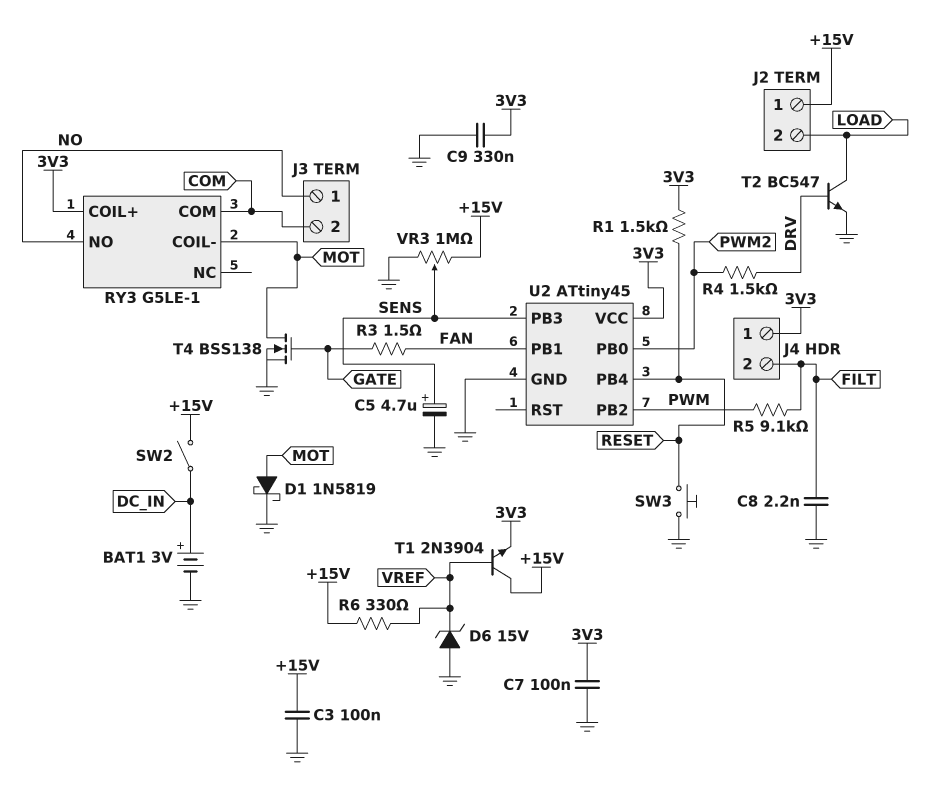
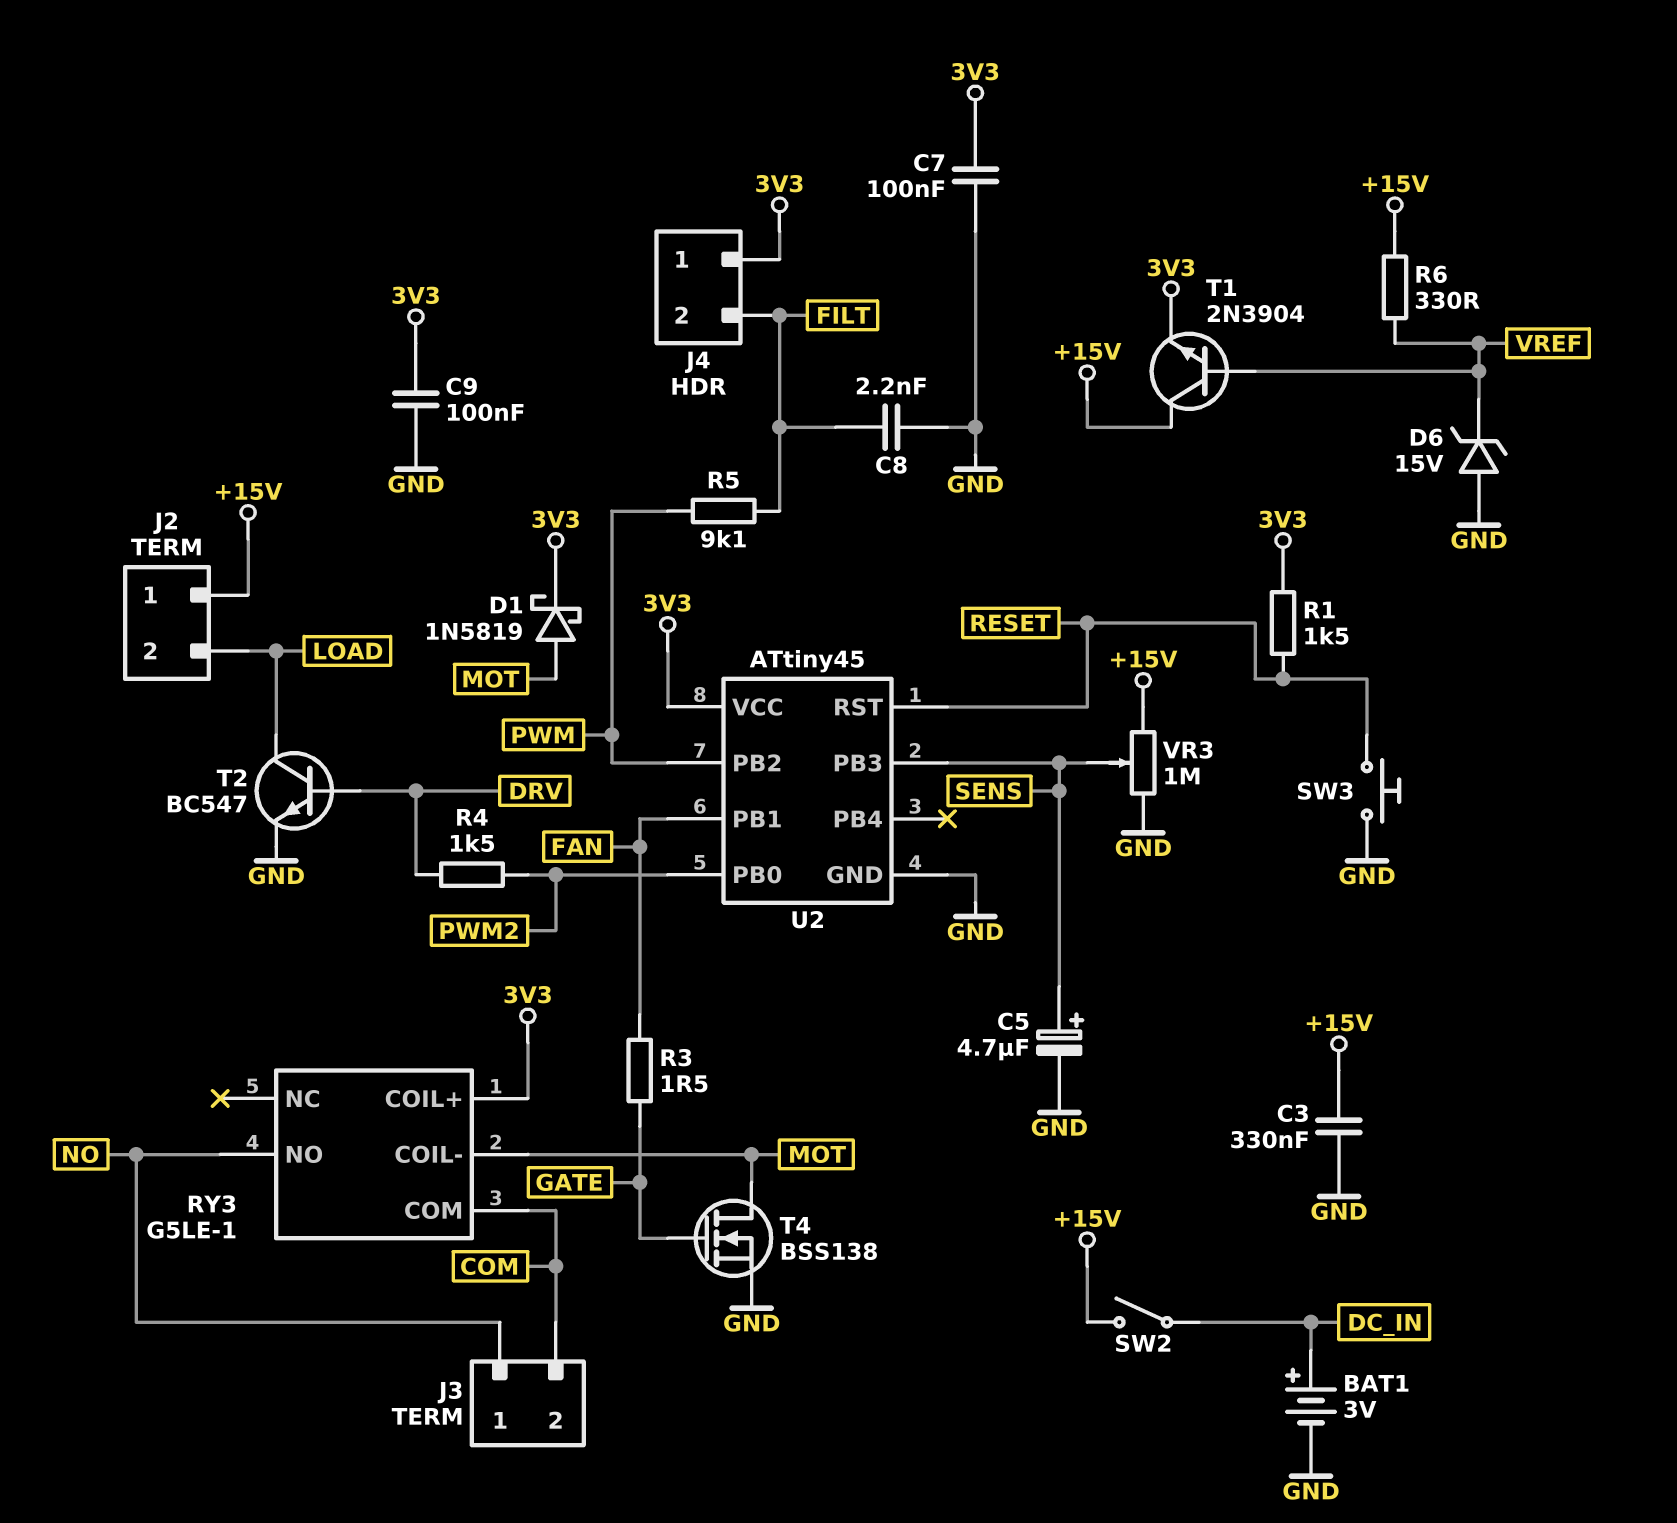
C3: 100nF (+15V, GND) -> 330nF (+15V, GND)
C9: 330nF (3V3, GND) -> 100nF (3V3, GND)
D1: schottky 1N5819 (A MOT, K GND) -> schottky 1N5819 (A MOT, K 3V3)
U2 pin PB4: RESET -> none
U2 pin RST: none -> RESET

